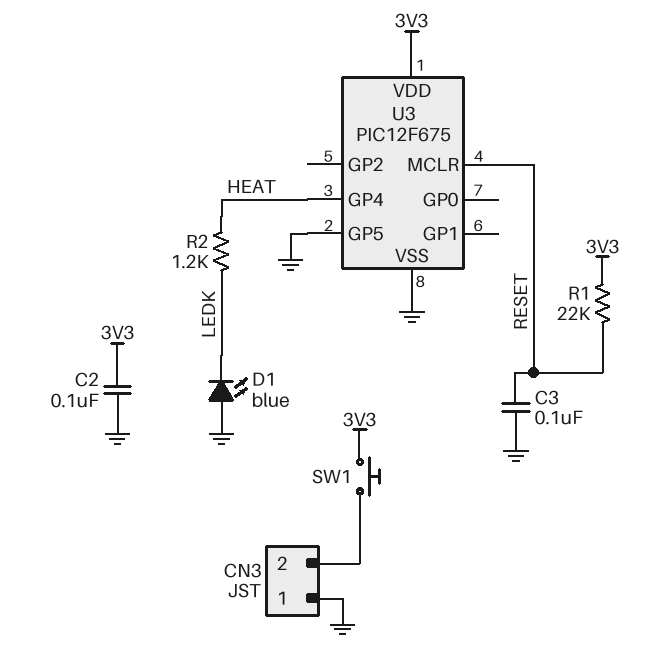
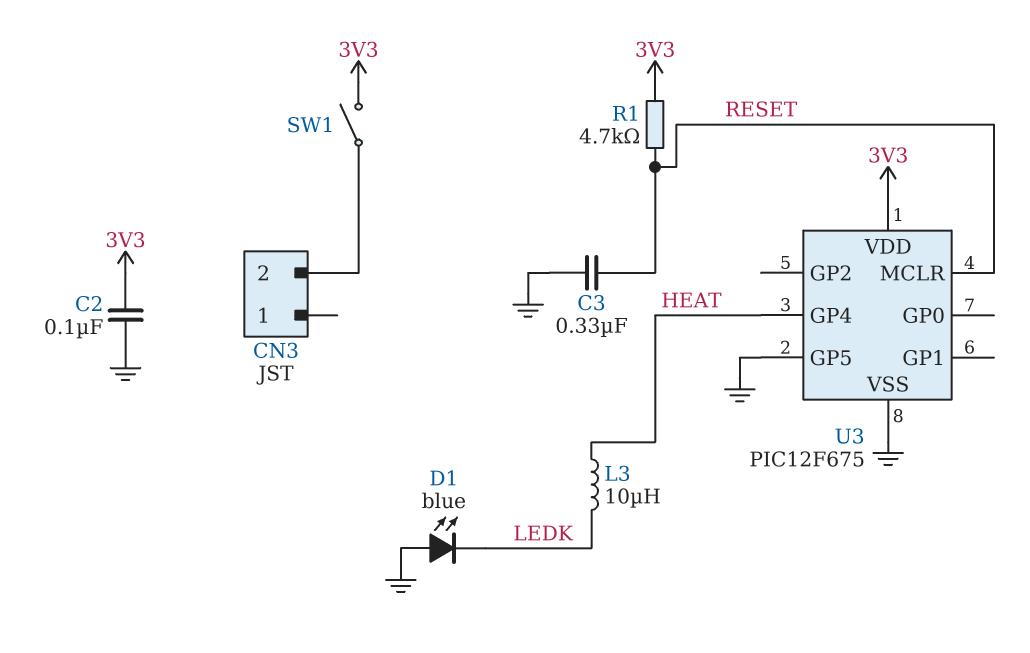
C3: 100nF (GND, RESET) -> 330nF (GND, RESET)
CN3 pin 1: GND -> none
L3: none -> 10uH (HEAT, LEDK)
R1: 22k (3V3, RESET) -> 4.7k (3V3, RESET)
R2: 1.2k (HEAT, LEDK) -> none
SW1: button (3V3, CN3/2) -> switch (3V3, CN3/2)

